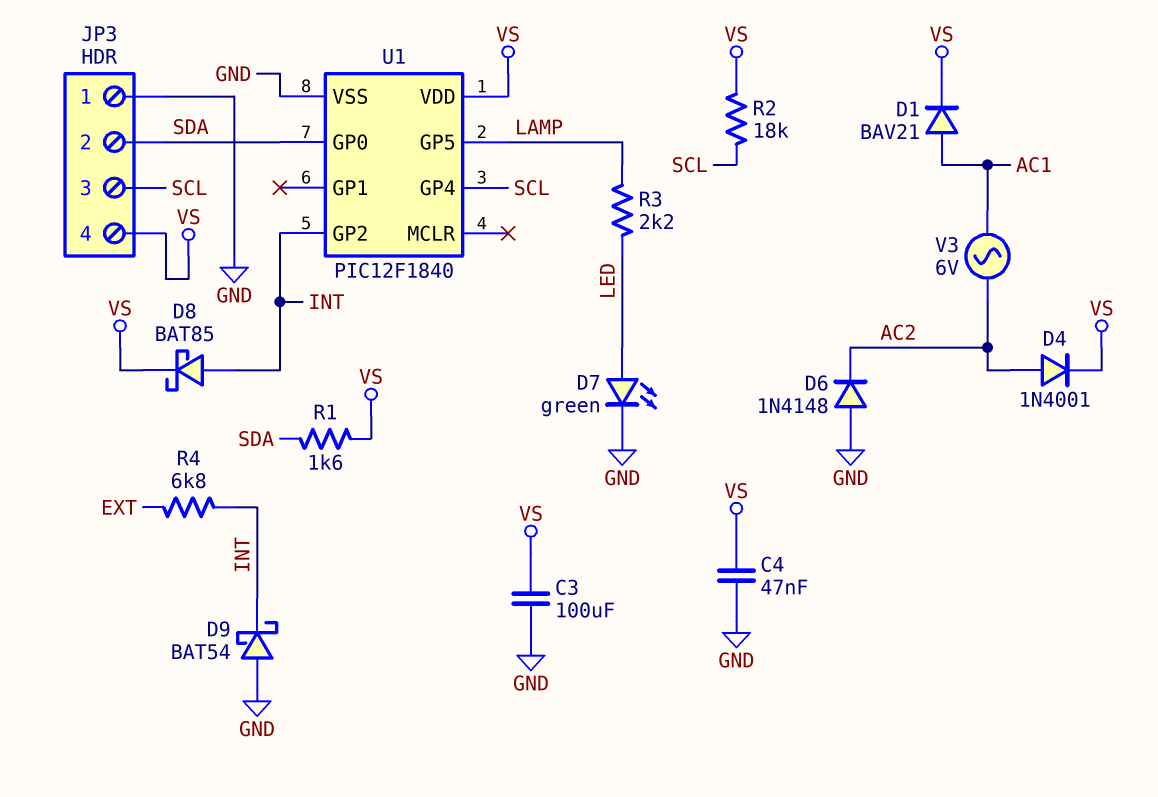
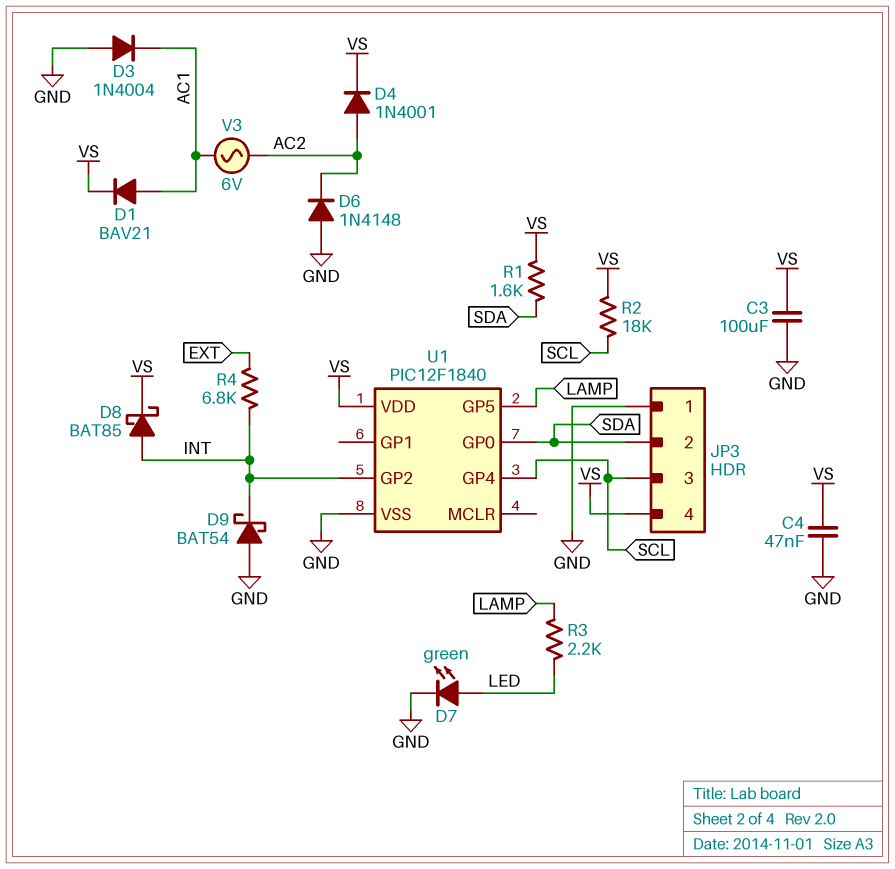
D3: none -> diode 1N4004 (A GND, K AC1)

